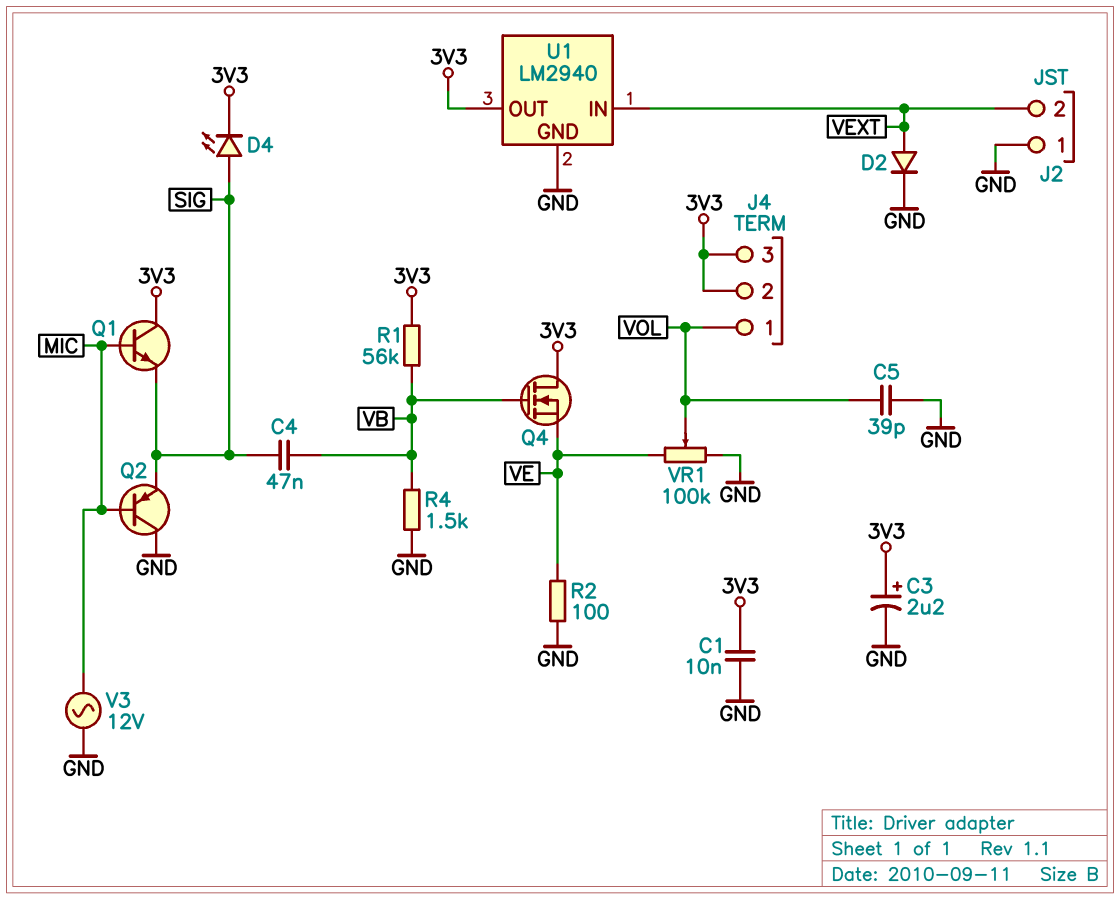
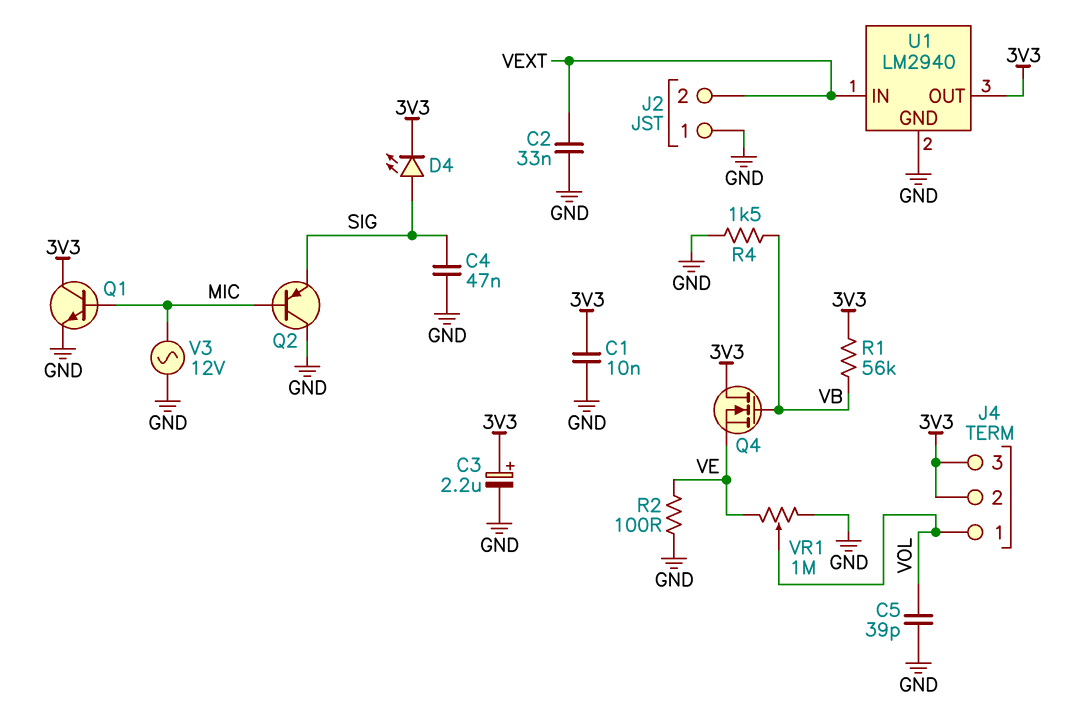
C2: none -> 33nF (GND, VEXT)
C4: 47nF (SIG, VB) -> 47nF (GND, SIG)
D2: diode (A VEXT, K GND) -> none
Q1: NPN (B MIC, C 3V3, E SIG) -> NPN (B MIC, C 3V3, E GND)
VR1: 100k (GND, VE, wiper VOL) -> 1M (GND, VE, wiper VOL)

